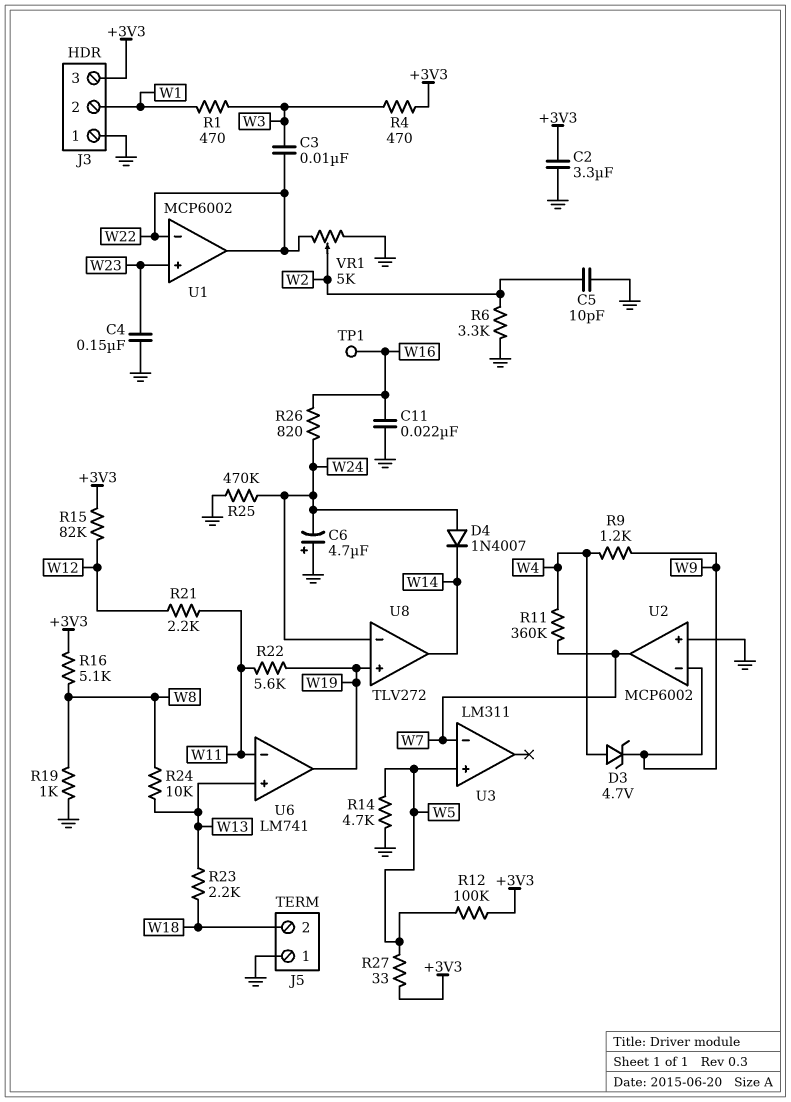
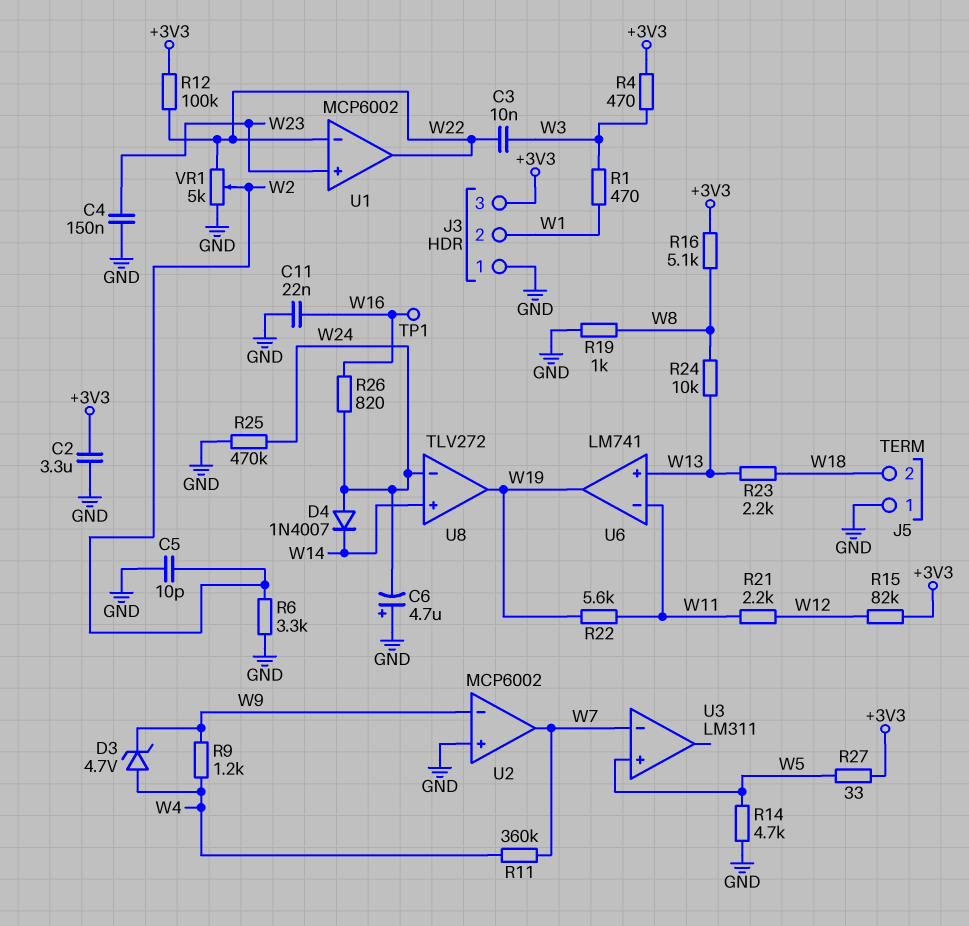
R12: 100k (+3V3, W5) -> 100k (+3V3, W22)
U8 pin in+: W19 -> W14
U8 pin out: W14 -> W19

